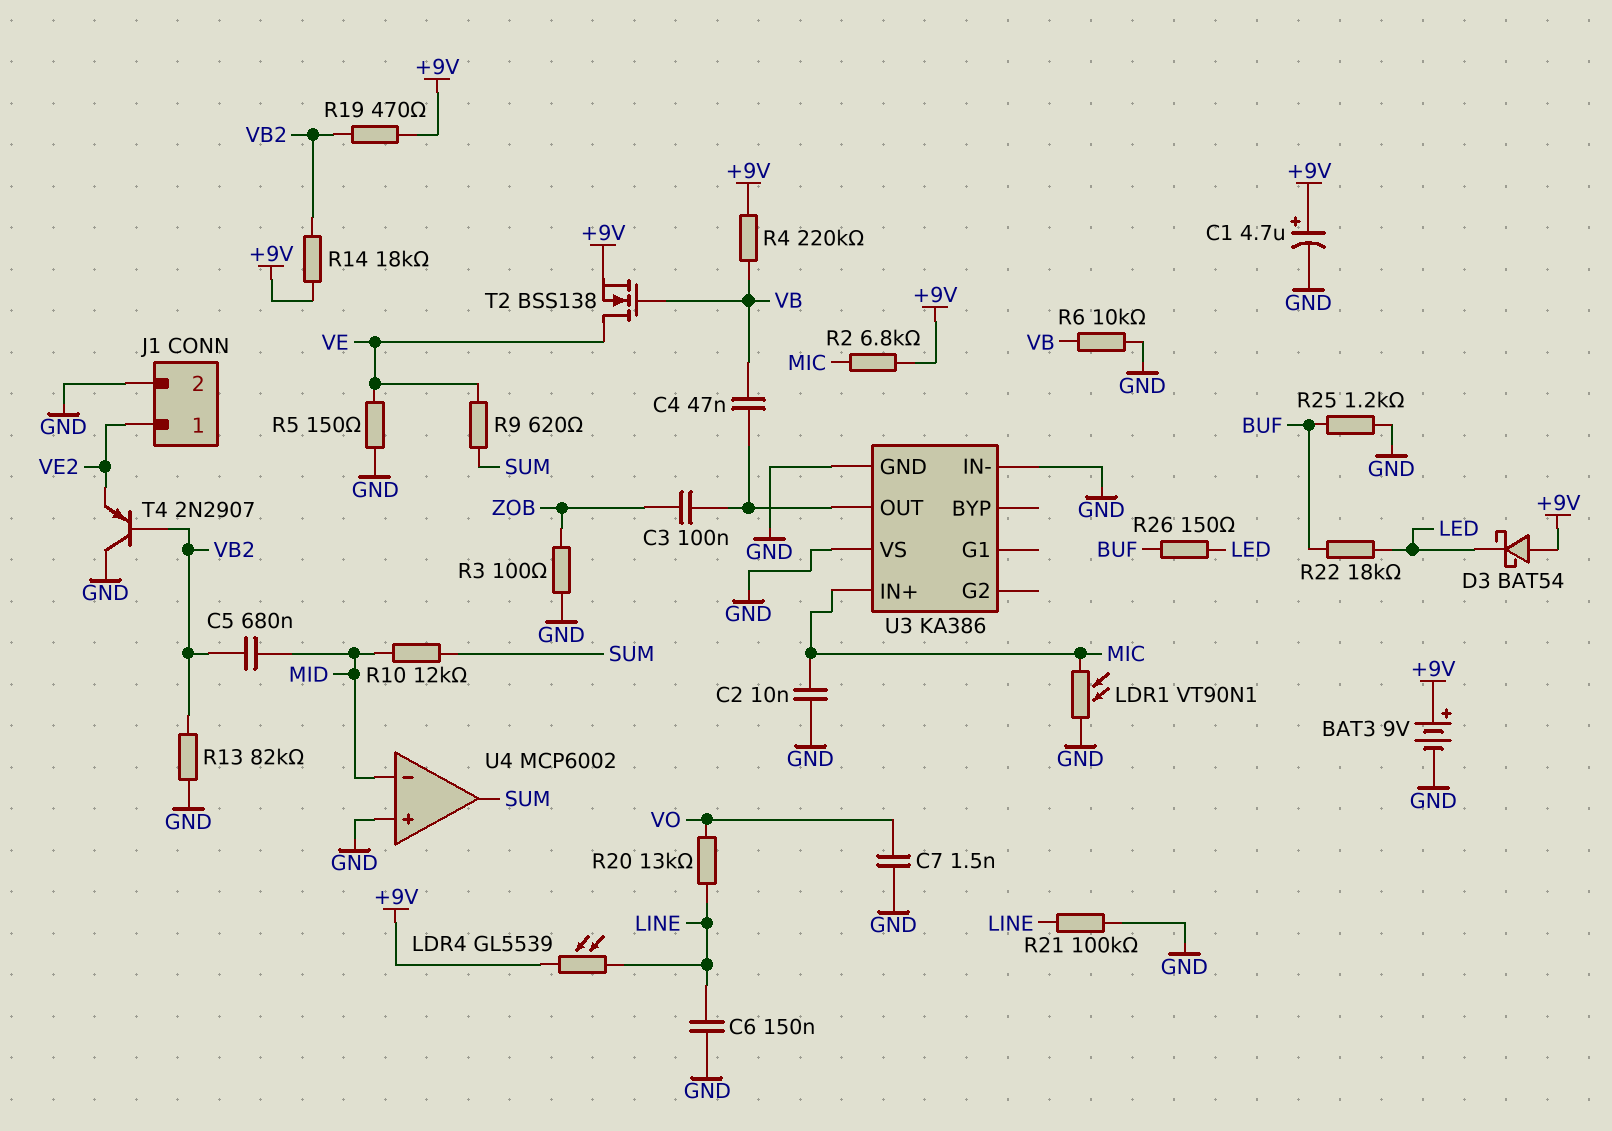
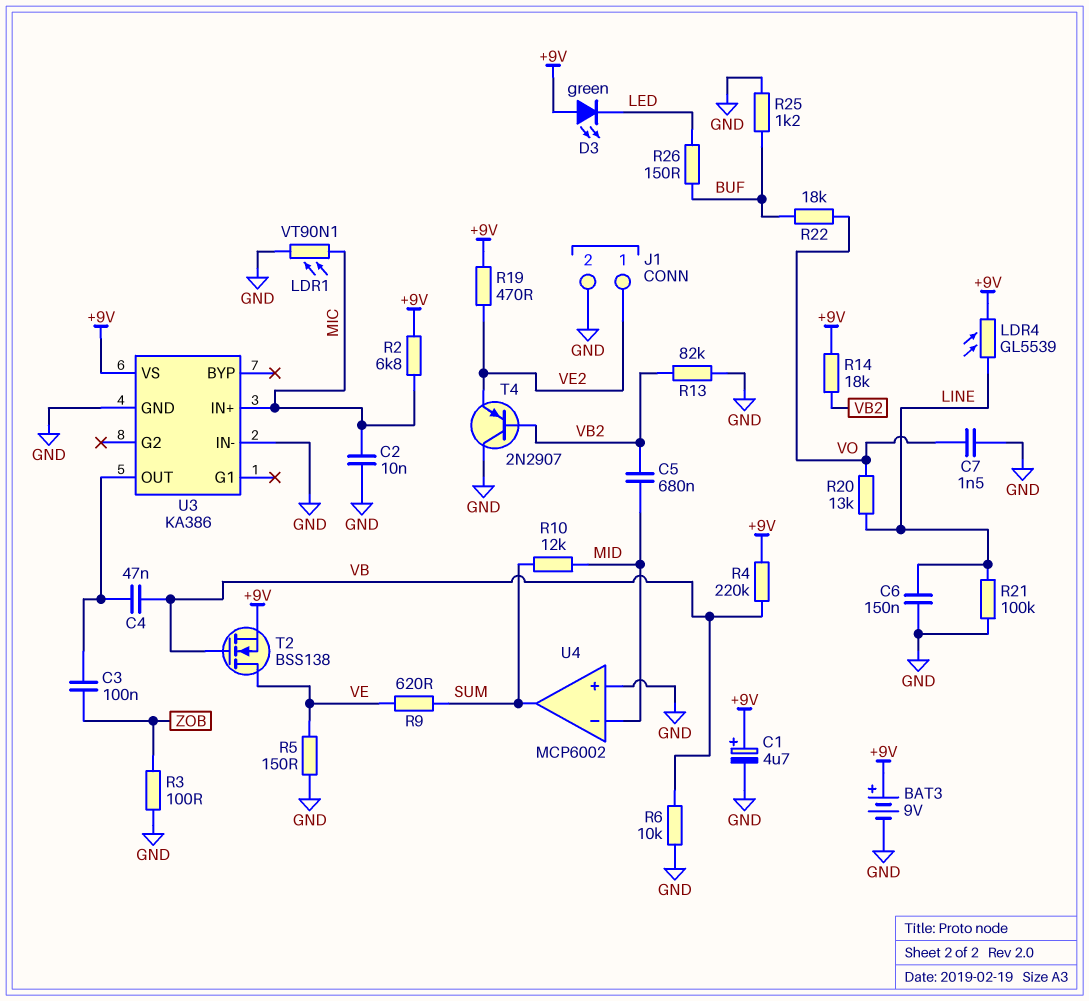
D3: schottky BAT54 (A +9V, K LED) -> LED green (A +9V, K LED)
R19: 470 (+9V, VB2) -> 470 (+9V, VE2)
R22: 18k (BUF, LED) -> 18k (BUF, VO)
U3 pin VS: GND -> +9V

